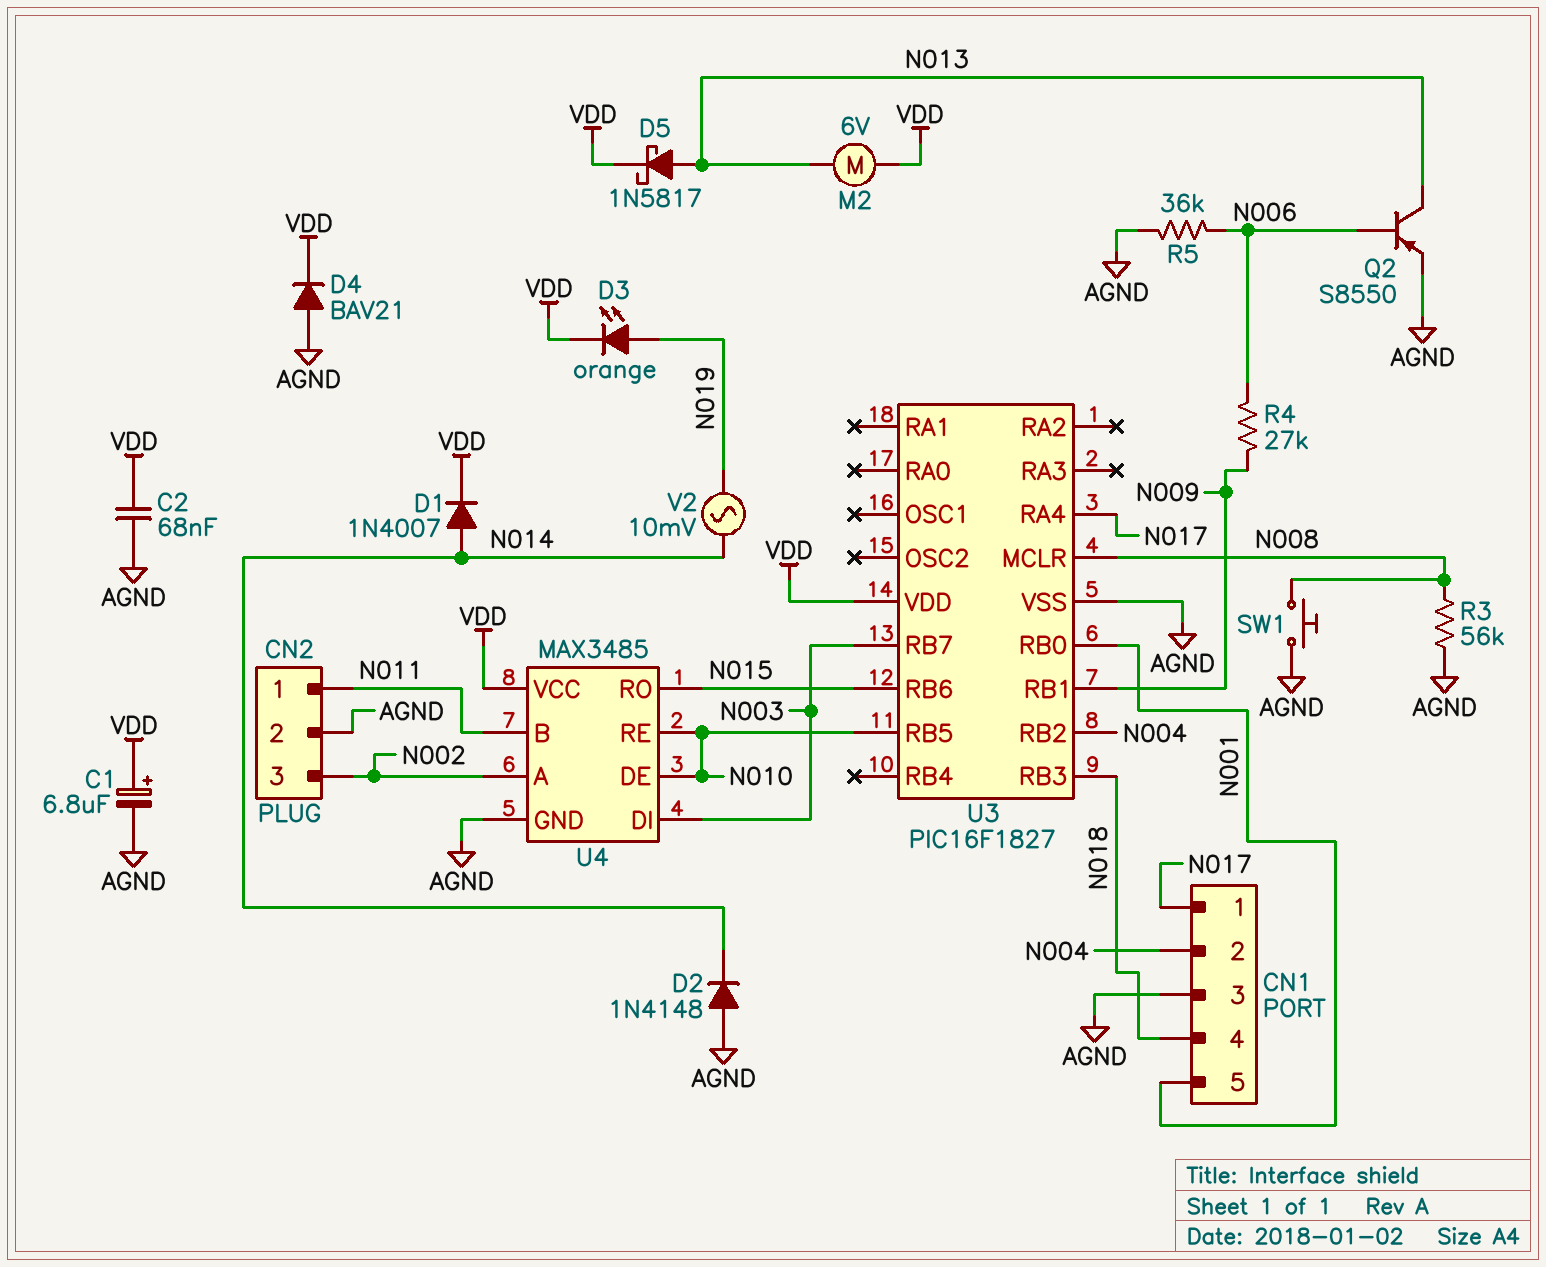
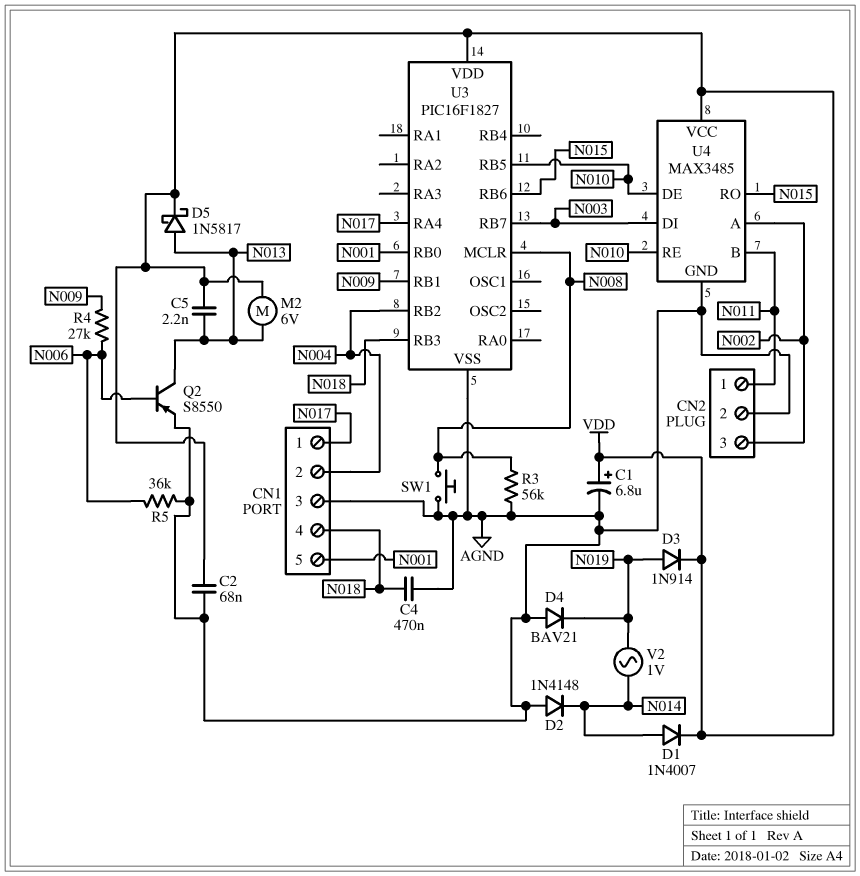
C4: none -> 470nF (AGND, N018)
C5: none -> 2.2nF (N013, VDD)
D3: LED orange (A N019, K VDD) -> diode 1N914 (A N019, K VDD)
D4: diode BAV21 (A AGND, K VDD) -> diode BAV21 (A AGND, K N019)
V2: AC 10mV (N014, N019) -> AC 1V (N014, N019)

